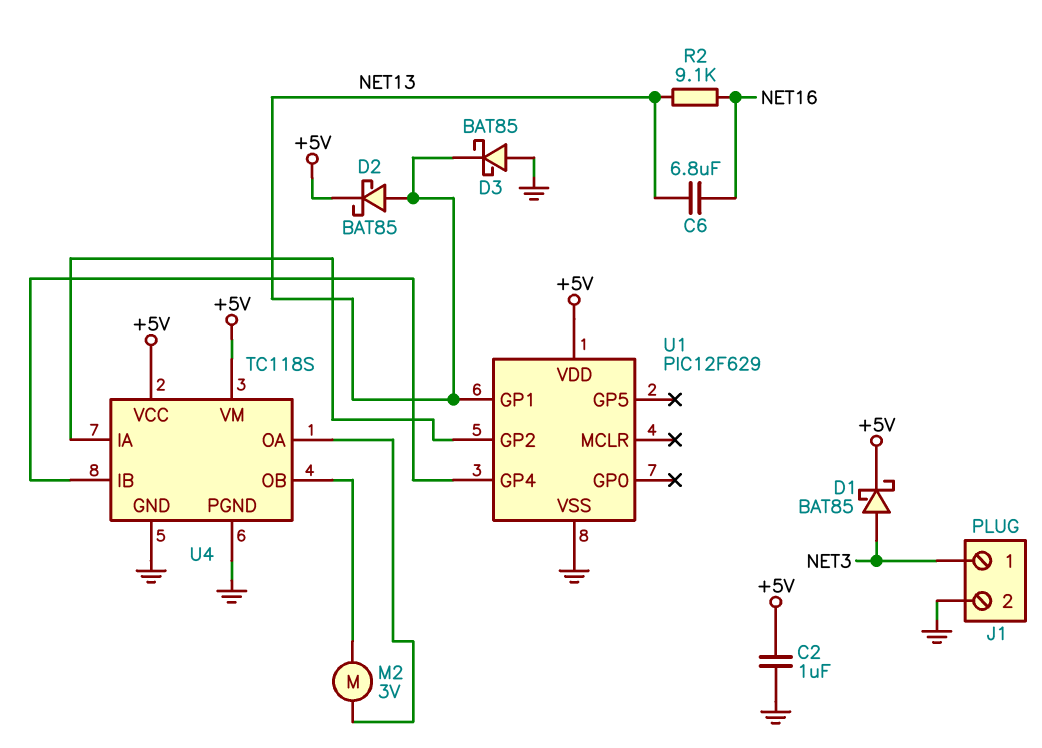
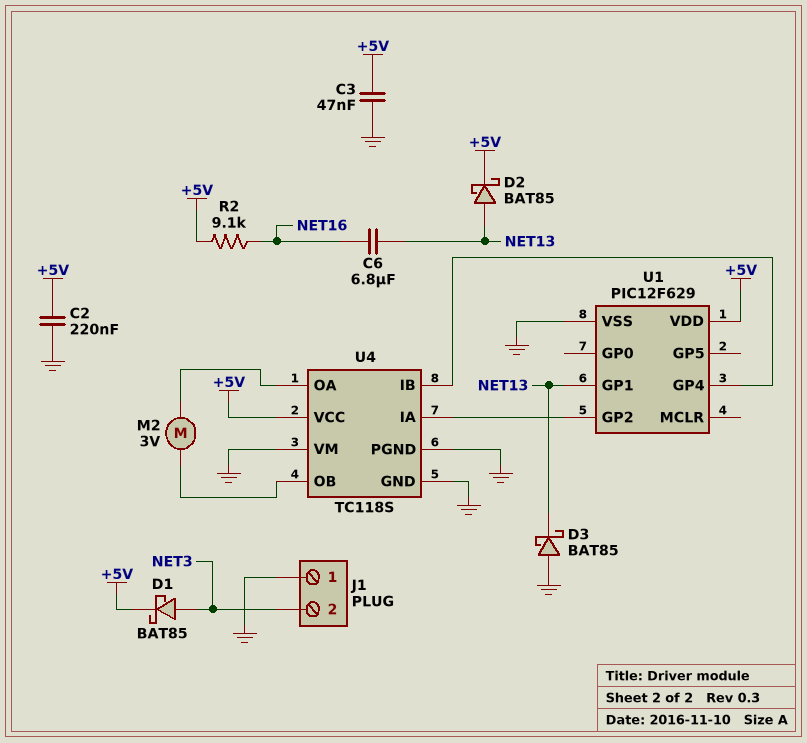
C2: 1uF (+5V, GND) -> 220nF (+5V, GND)
C3: none -> 47nF (+5V, GND)
J1 pin 1: NET3 -> GND
J1 pin 2: GND -> NET3
R2: 9.1k (NET13, NET16) -> 9.1k (+5V, NET16)
U4 pin VM: +5V -> GND

